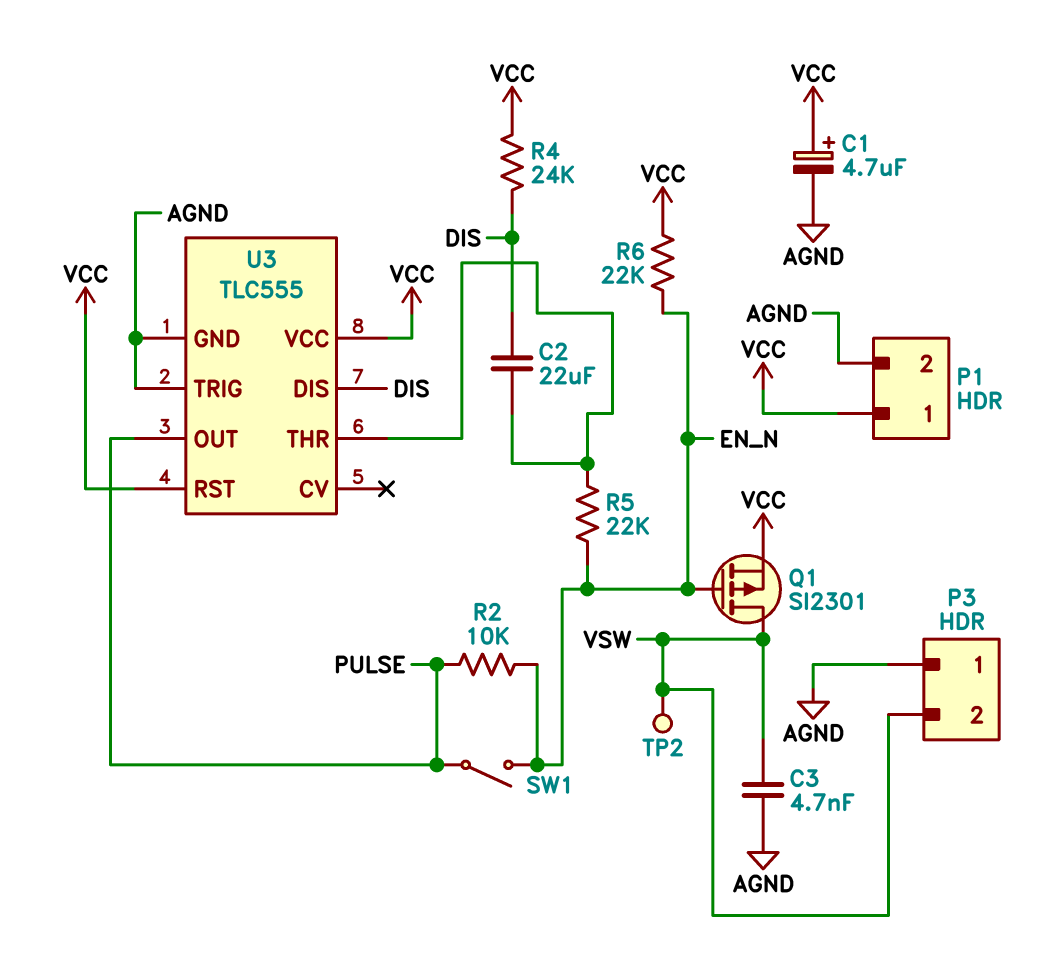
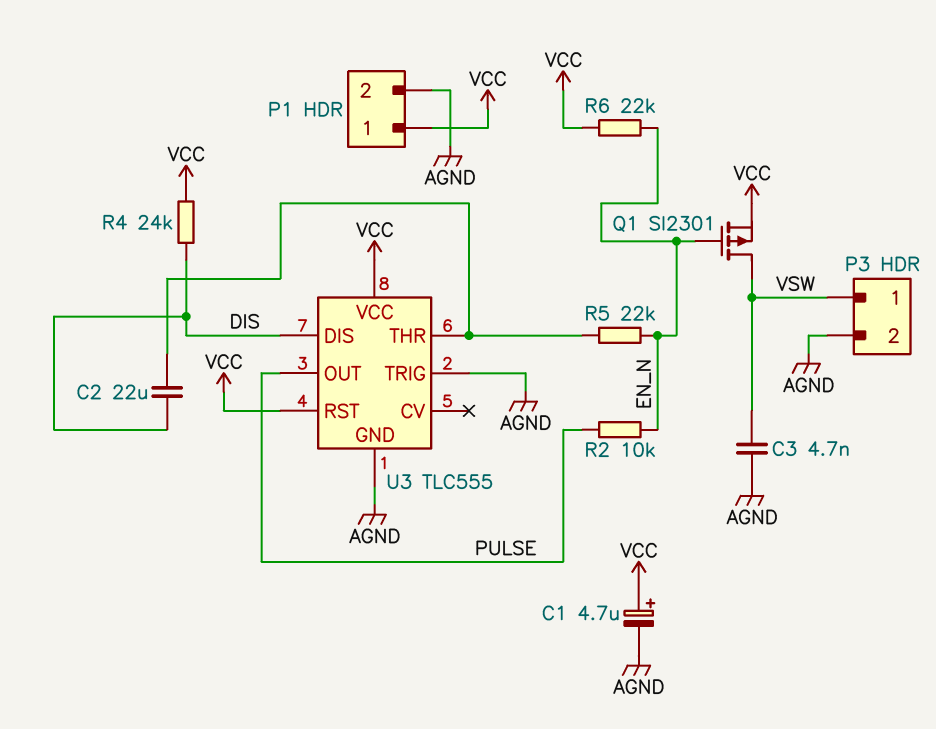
P3 pin 1: AGND -> VSW
P3 pin 2: VSW -> AGND
SW1: switch (EN_N, PULSE) -> none
TP2: test point (VSW) -> none

